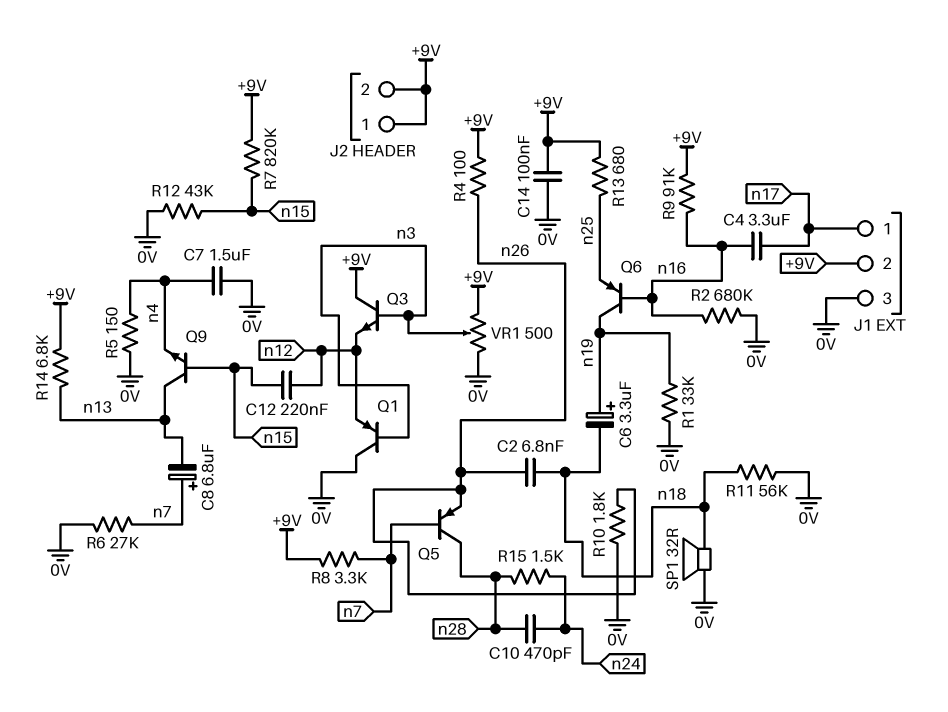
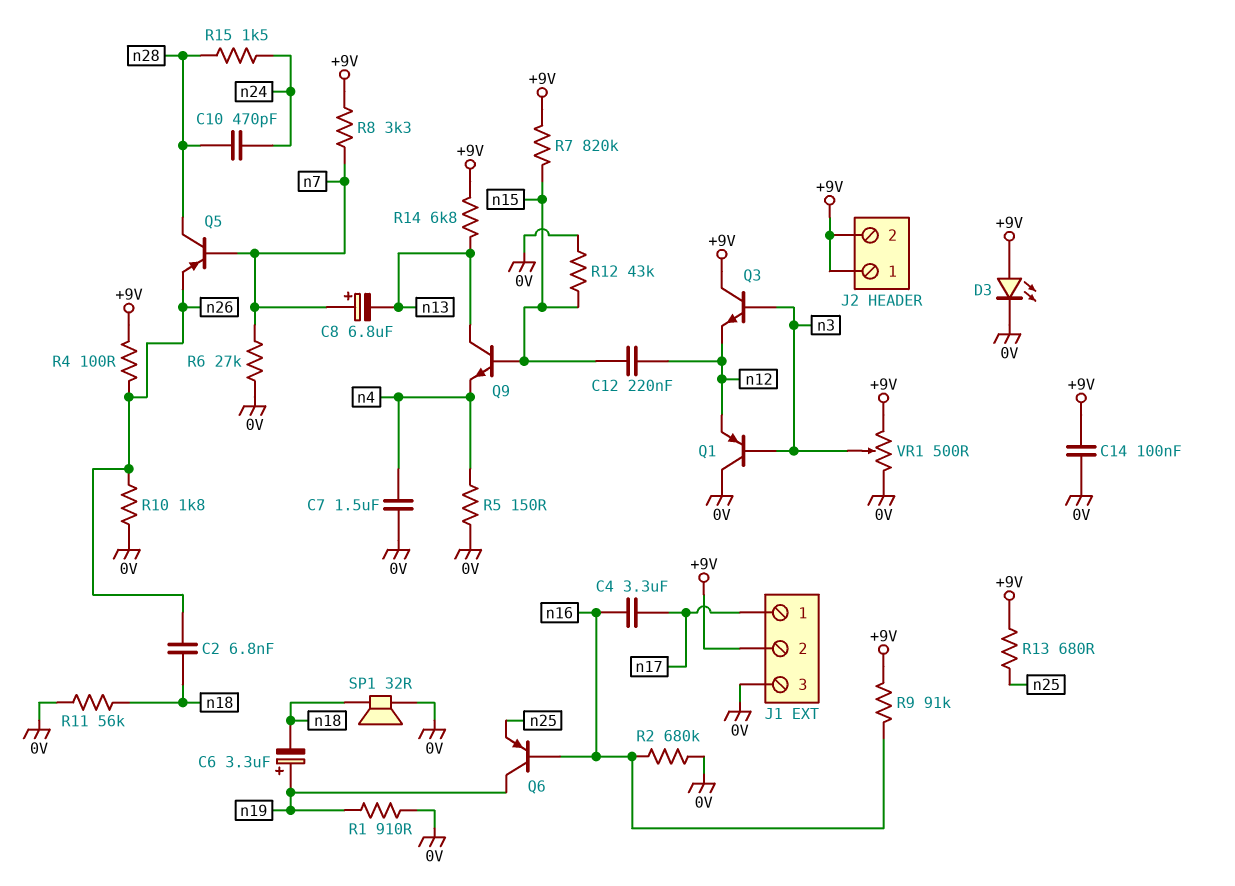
D3: none -> LED (A +9V, K 0V)
R1: 33k (0V, n19) -> 910 (0V, n19)

